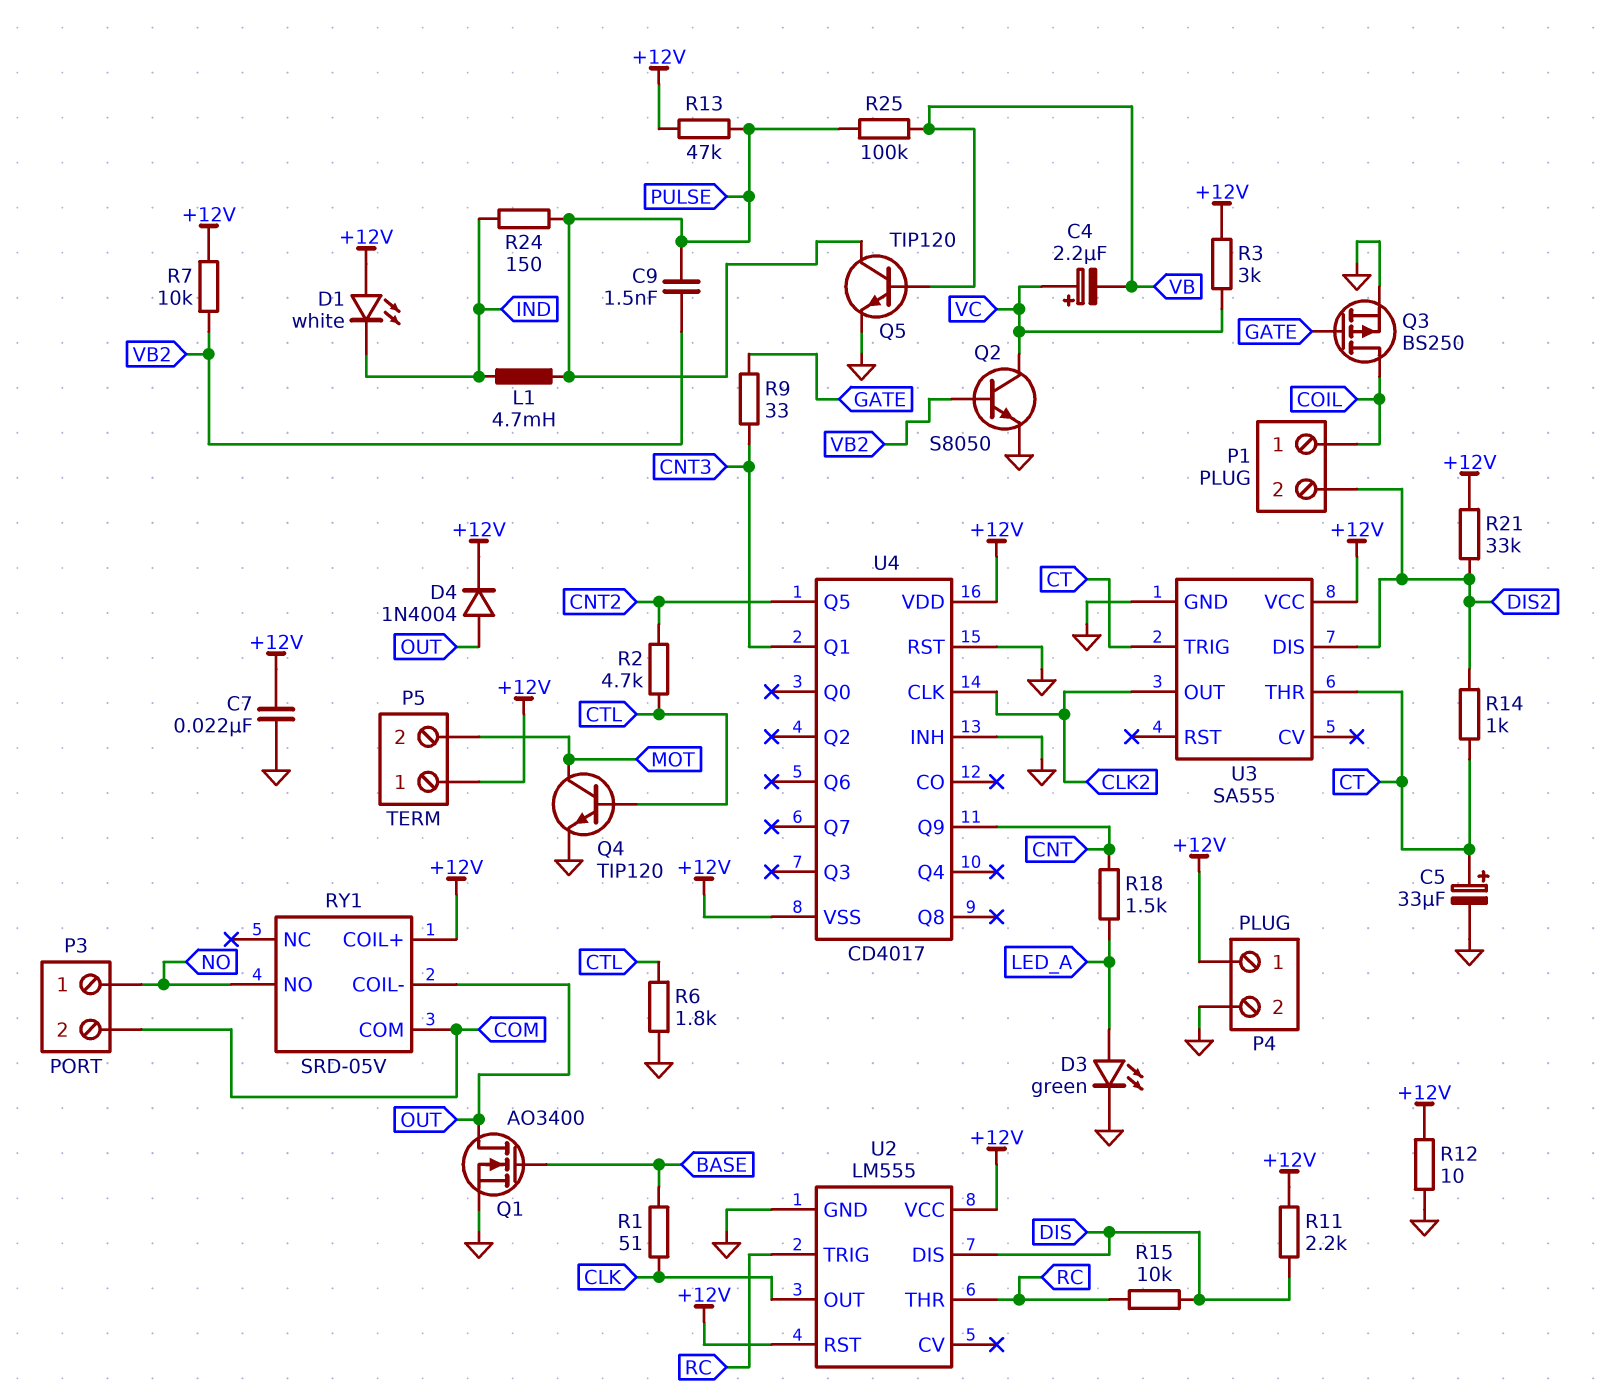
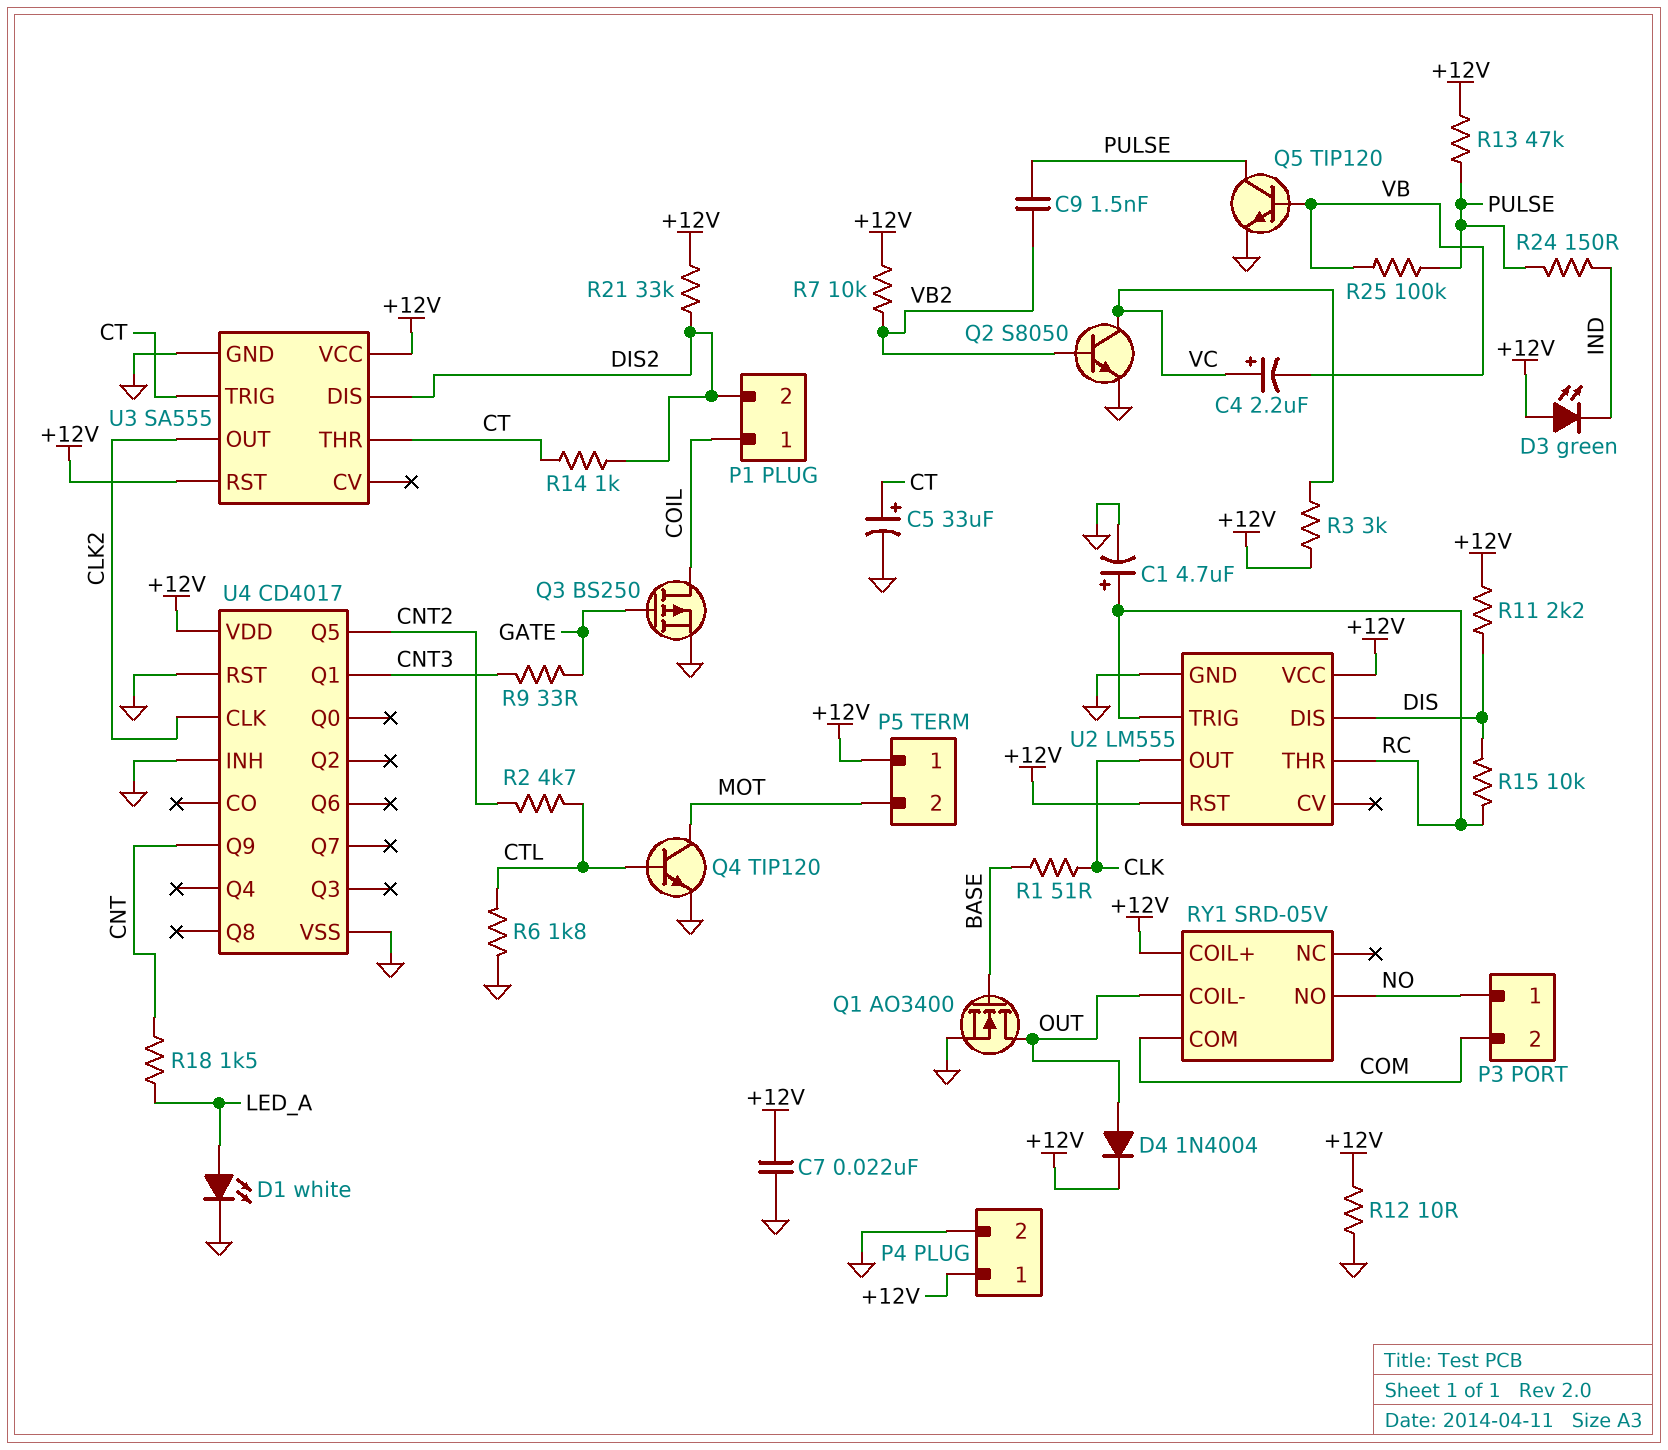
C1: none -> 4.7uF (plus RC, minus GND)
D1: LED white (A +12V, K IND) -> LED white (A LED_A, K GND)
D3: LED green (A LED_A, K GND) -> LED green (A +12V, K IND)
L1: 4.7mH (IND, PULSE) -> none
U3 pin RST: none -> +12V
U4 pin VSS: +12V -> GND

